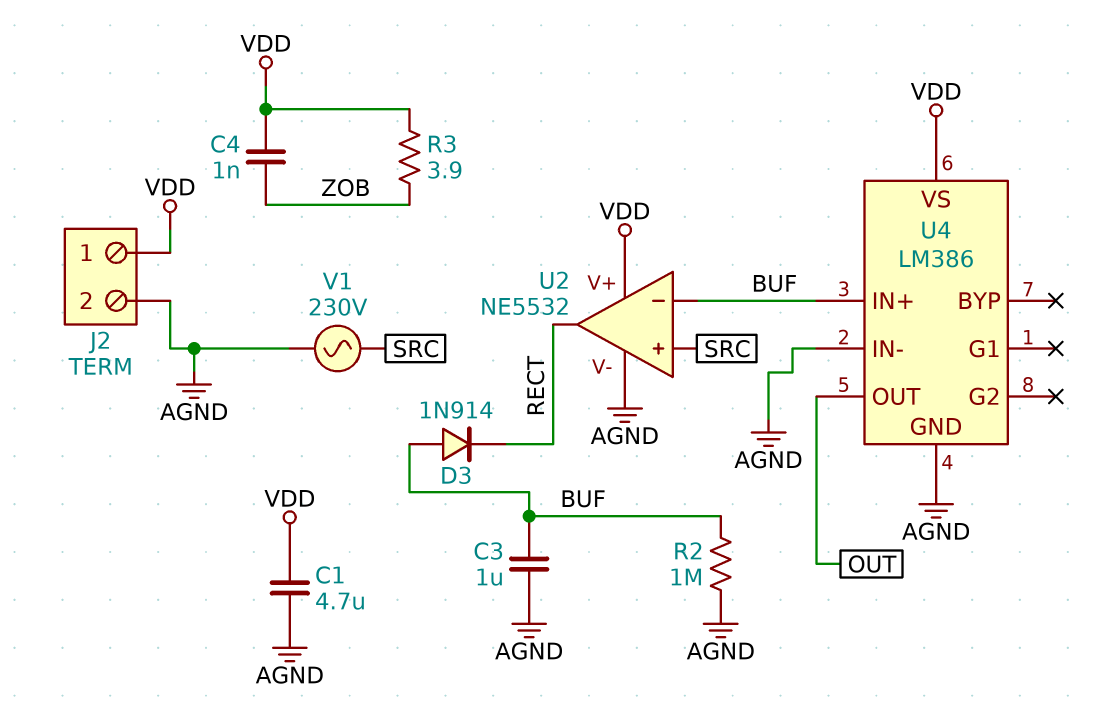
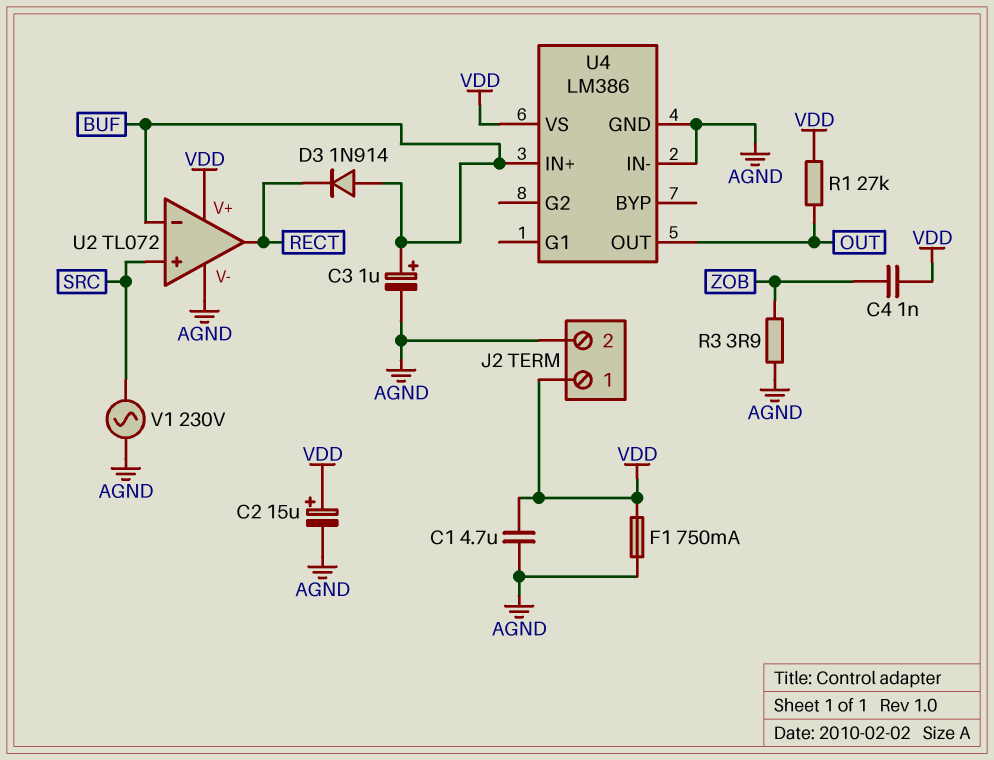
C2: none -> 15uF (plus VDD, minus AGND)
C3: 1uF (AGND, BUF) -> 1uF (plus BUF, minus AGND)
F1: none -> 750mA (AGND, VDD)
R1: none -> 27k (OUT, VDD)
R2: 1M (AGND, BUF) -> none
R3: 3.9 (VDD, ZOB) -> 3.9 (AGND, ZOB)
U2: NE5532 -> TL072

